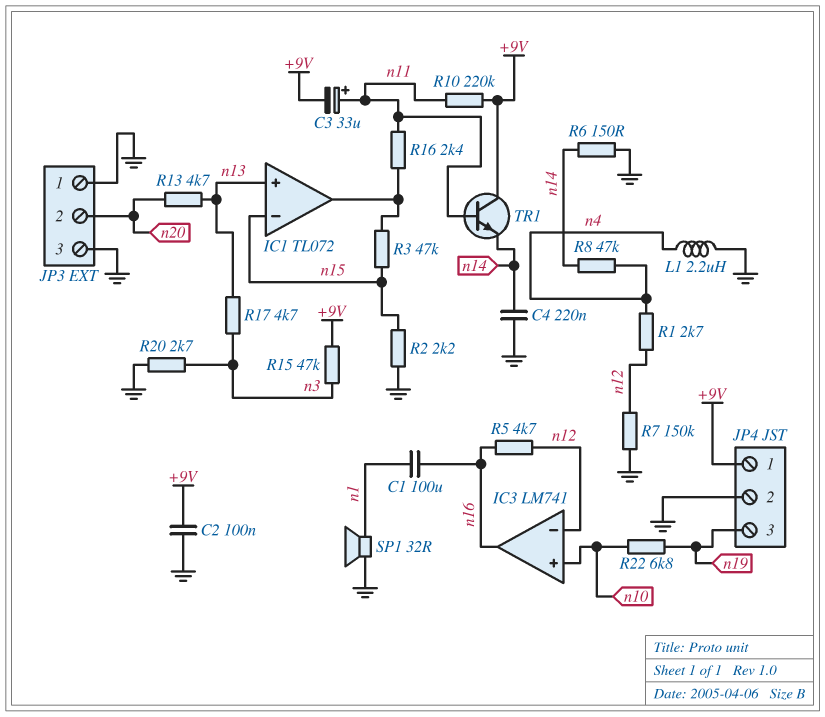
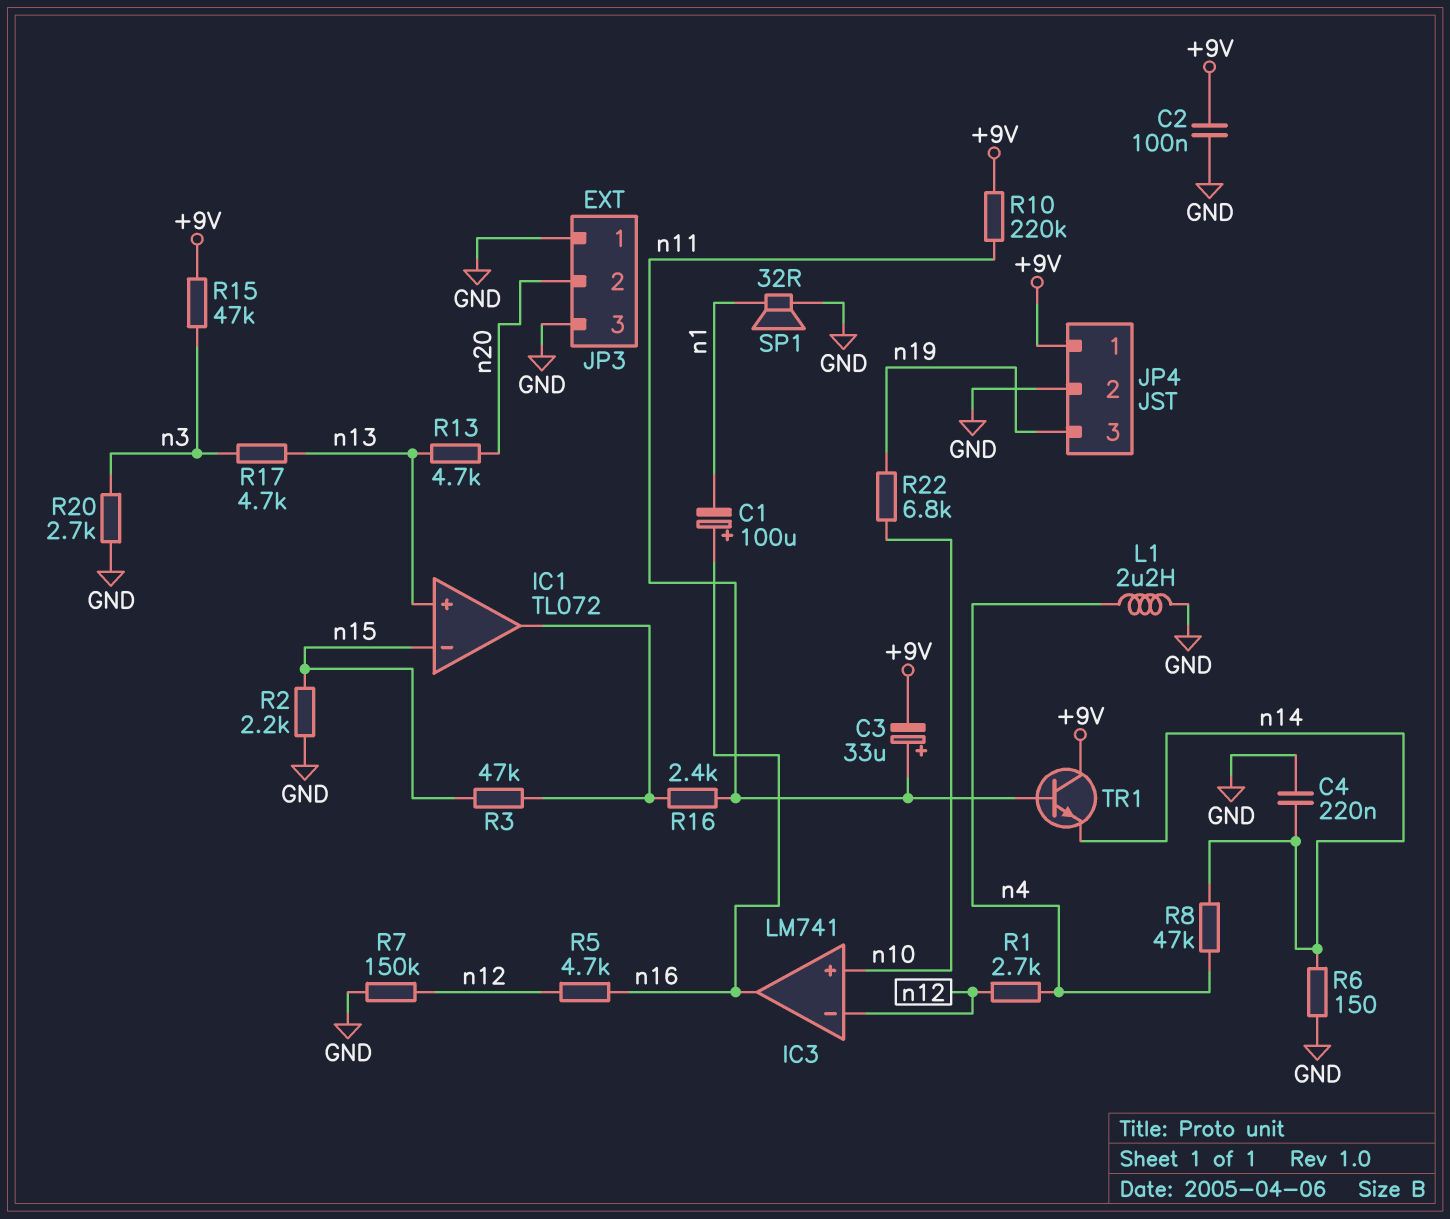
C1: 100uF (n1, n16) -> 100uF (plus n16, minus n1)

